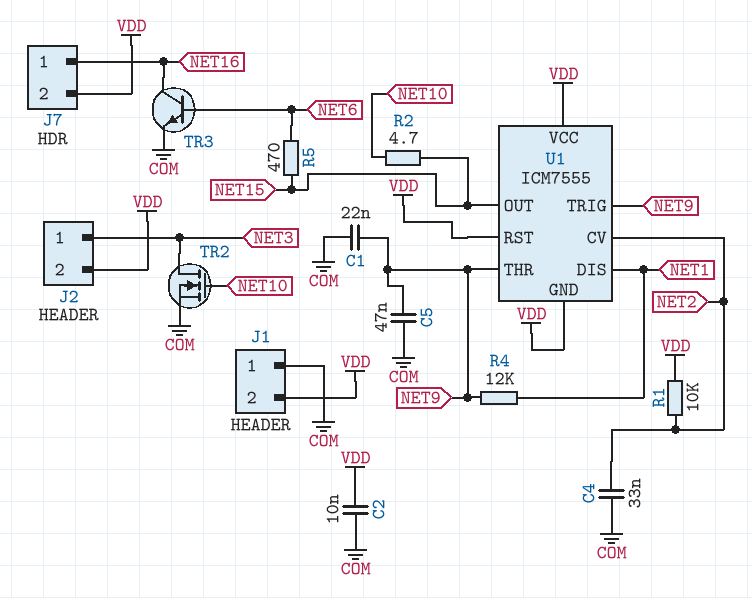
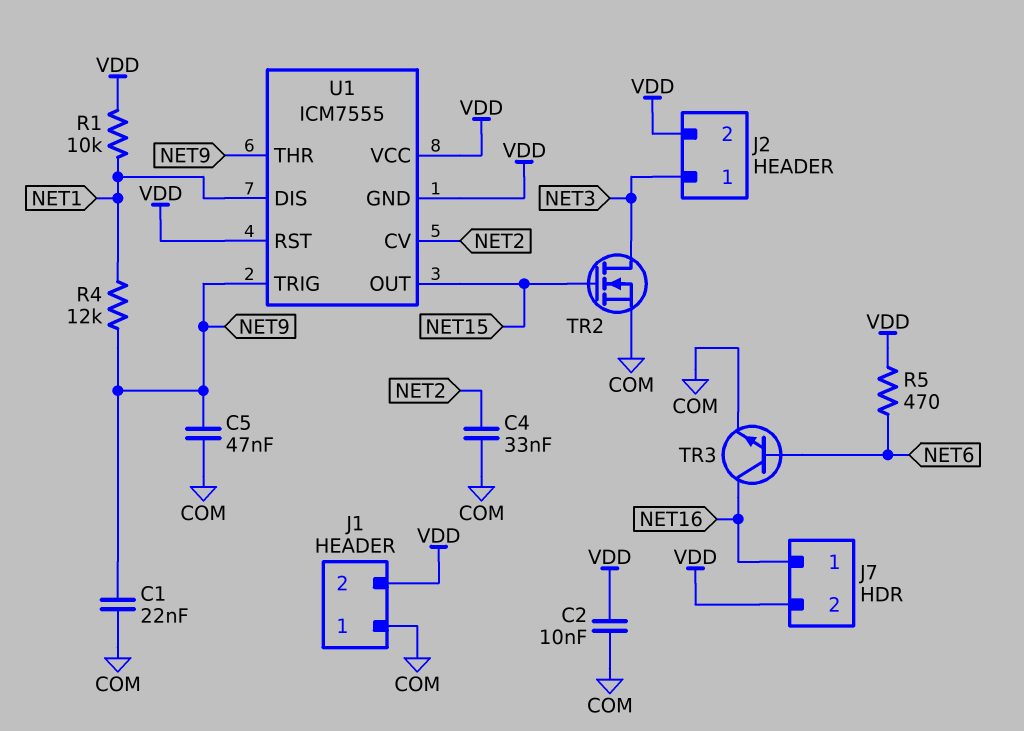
R1: 10k (NET2, VDD) -> 10k (NET1, VDD)
R2: 4.7 (NET10, NET15) -> none
R5: 470 (NET6, NET15) -> 470 (NET6, VDD)
TR2: NMOS (G NET10, D NET3, S COM) -> NMOS (G NET15, D NET3, S COM)

